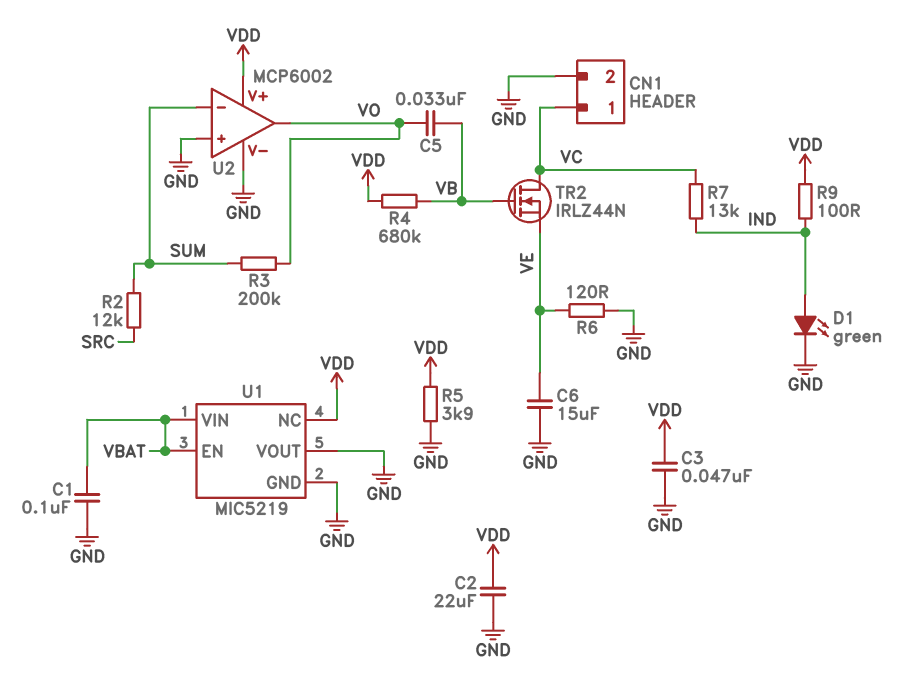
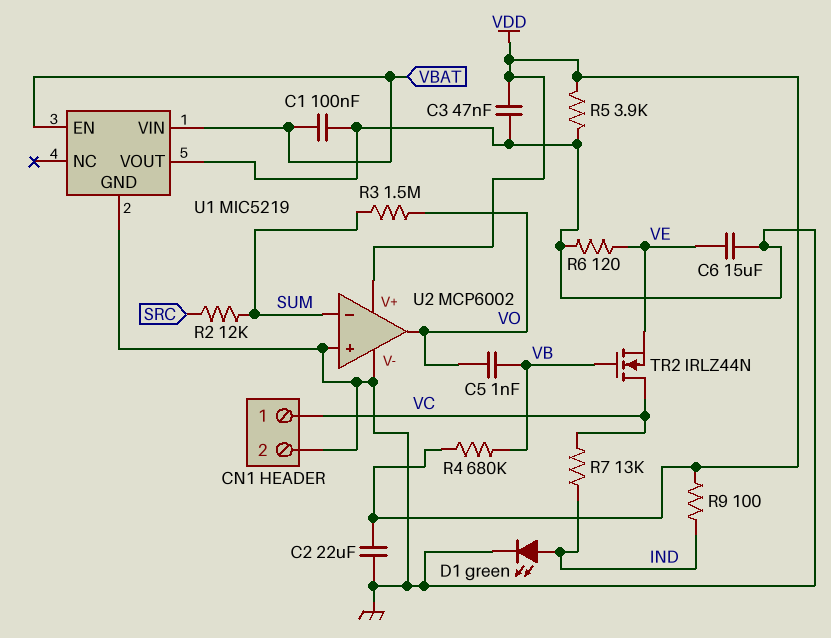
C5: 33nF (VB, VO) -> 1nF (VB, VO)
R3: 200k (SUM, VO) -> 1.5M (SUM, VO)
U1 pin NC: VDD -> none

